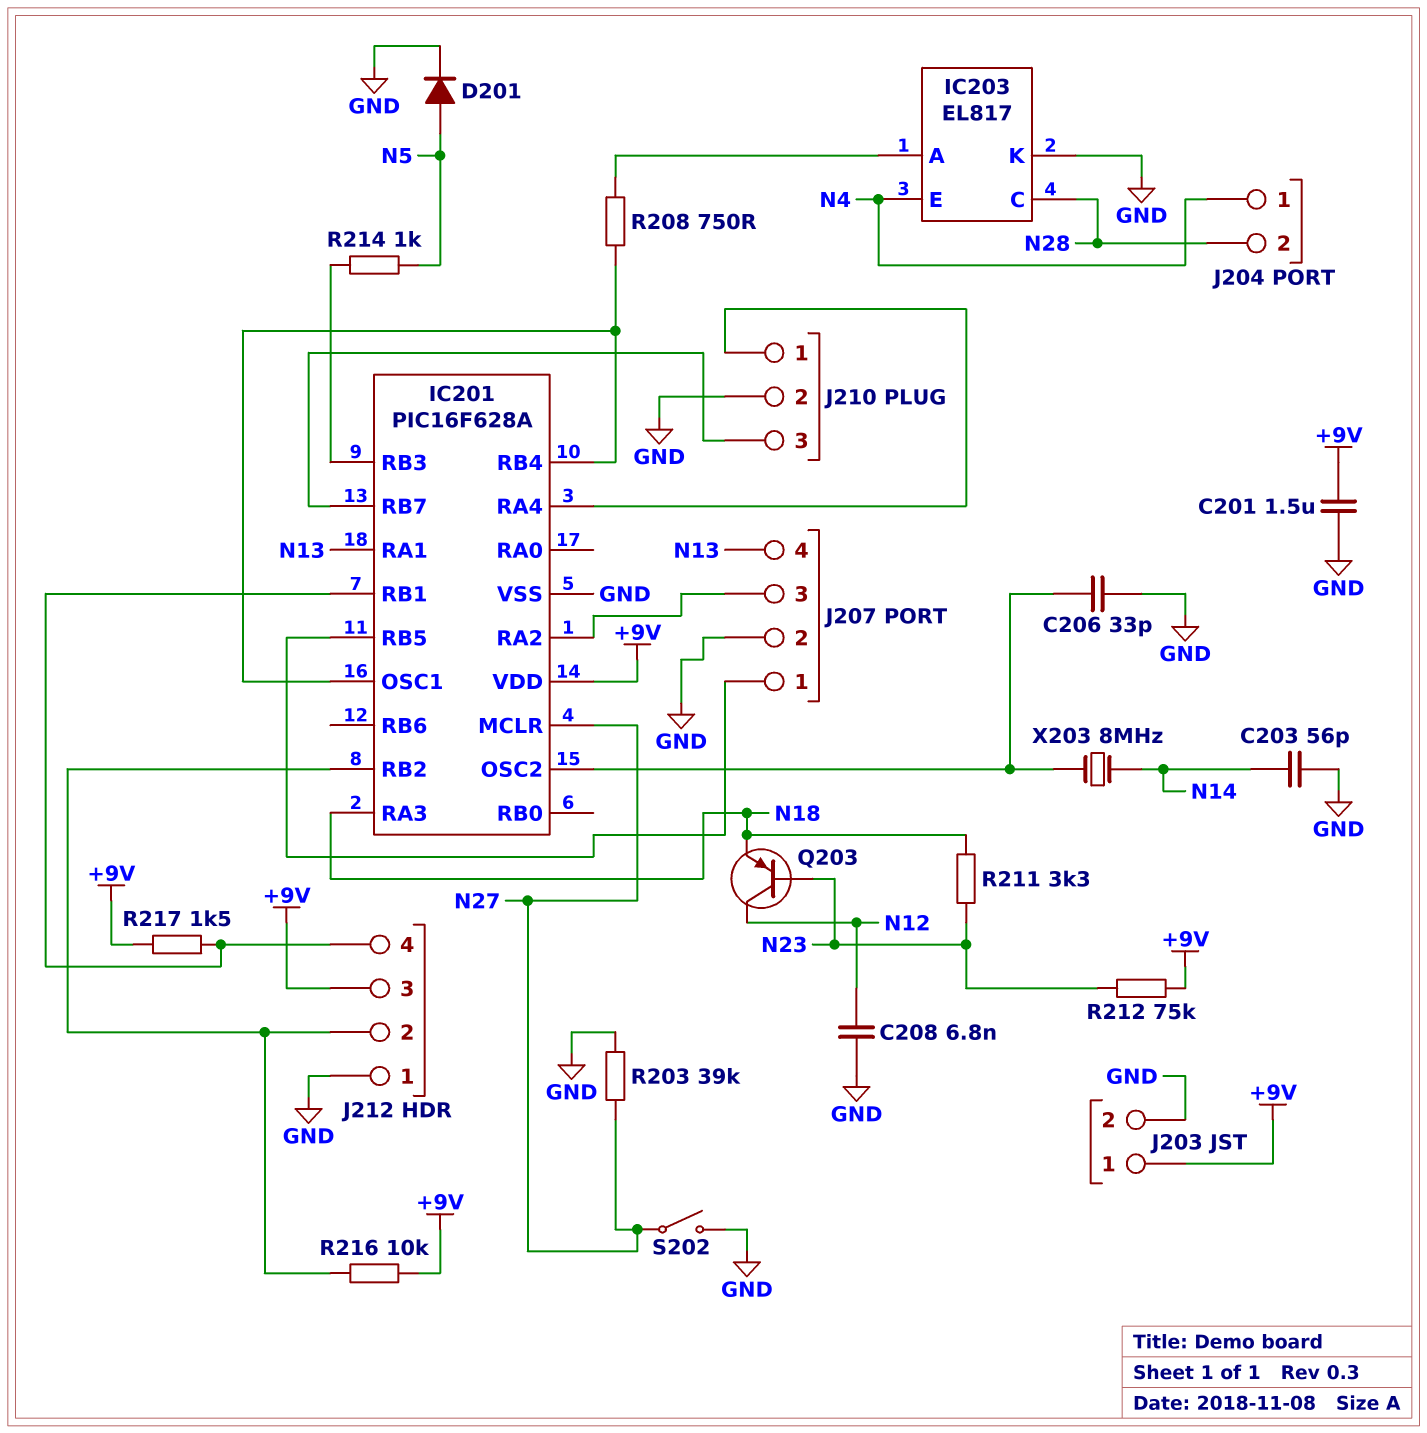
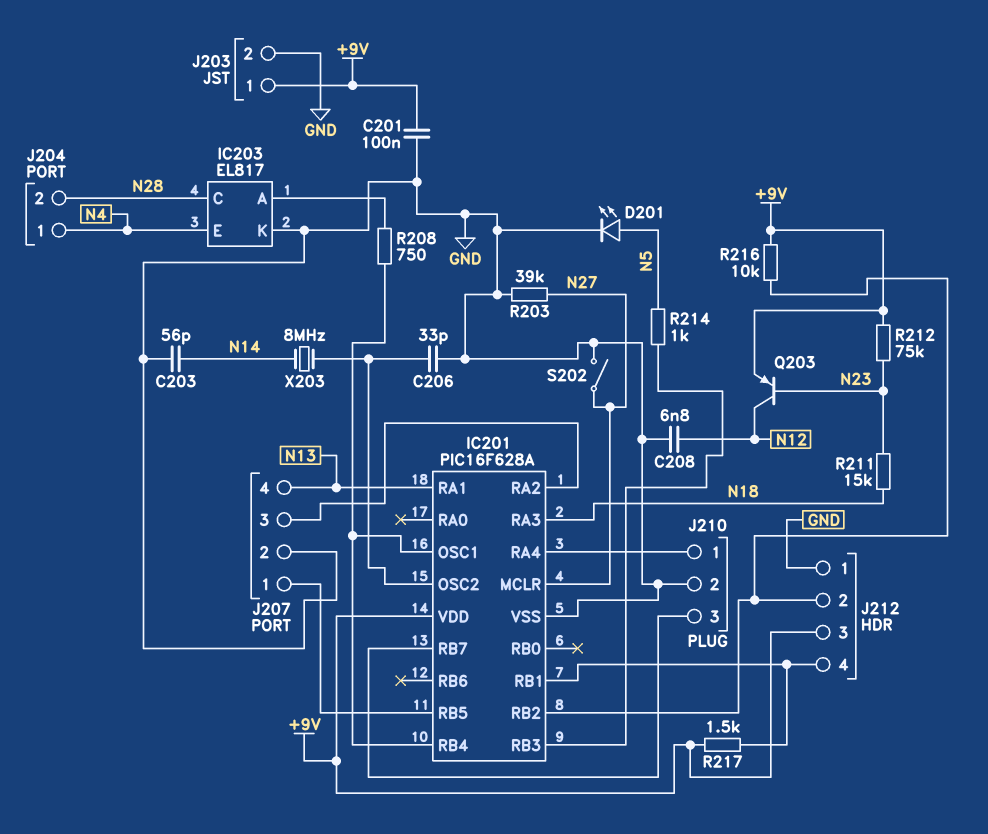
C201: 1.5uF (+9V, GND) -> 100nF (+9V, GND)
D201: diode (A N5, K GND) -> LED (A N5, K GND)
Q203: PNP (B N23, C N12, E N18) -> PNP (B N23, C N12, E +9V)
R211: 3.3k (N18, N23) -> 15k (N18, N23)

